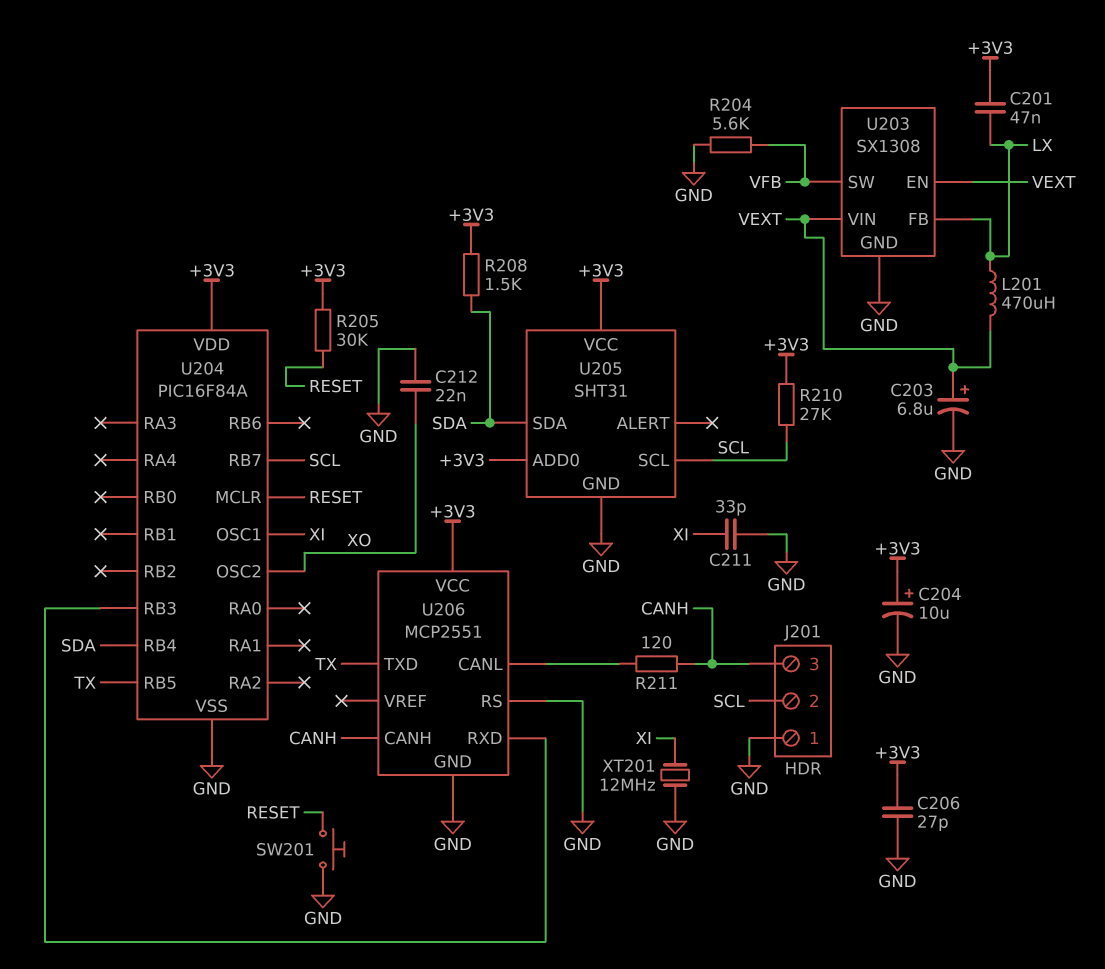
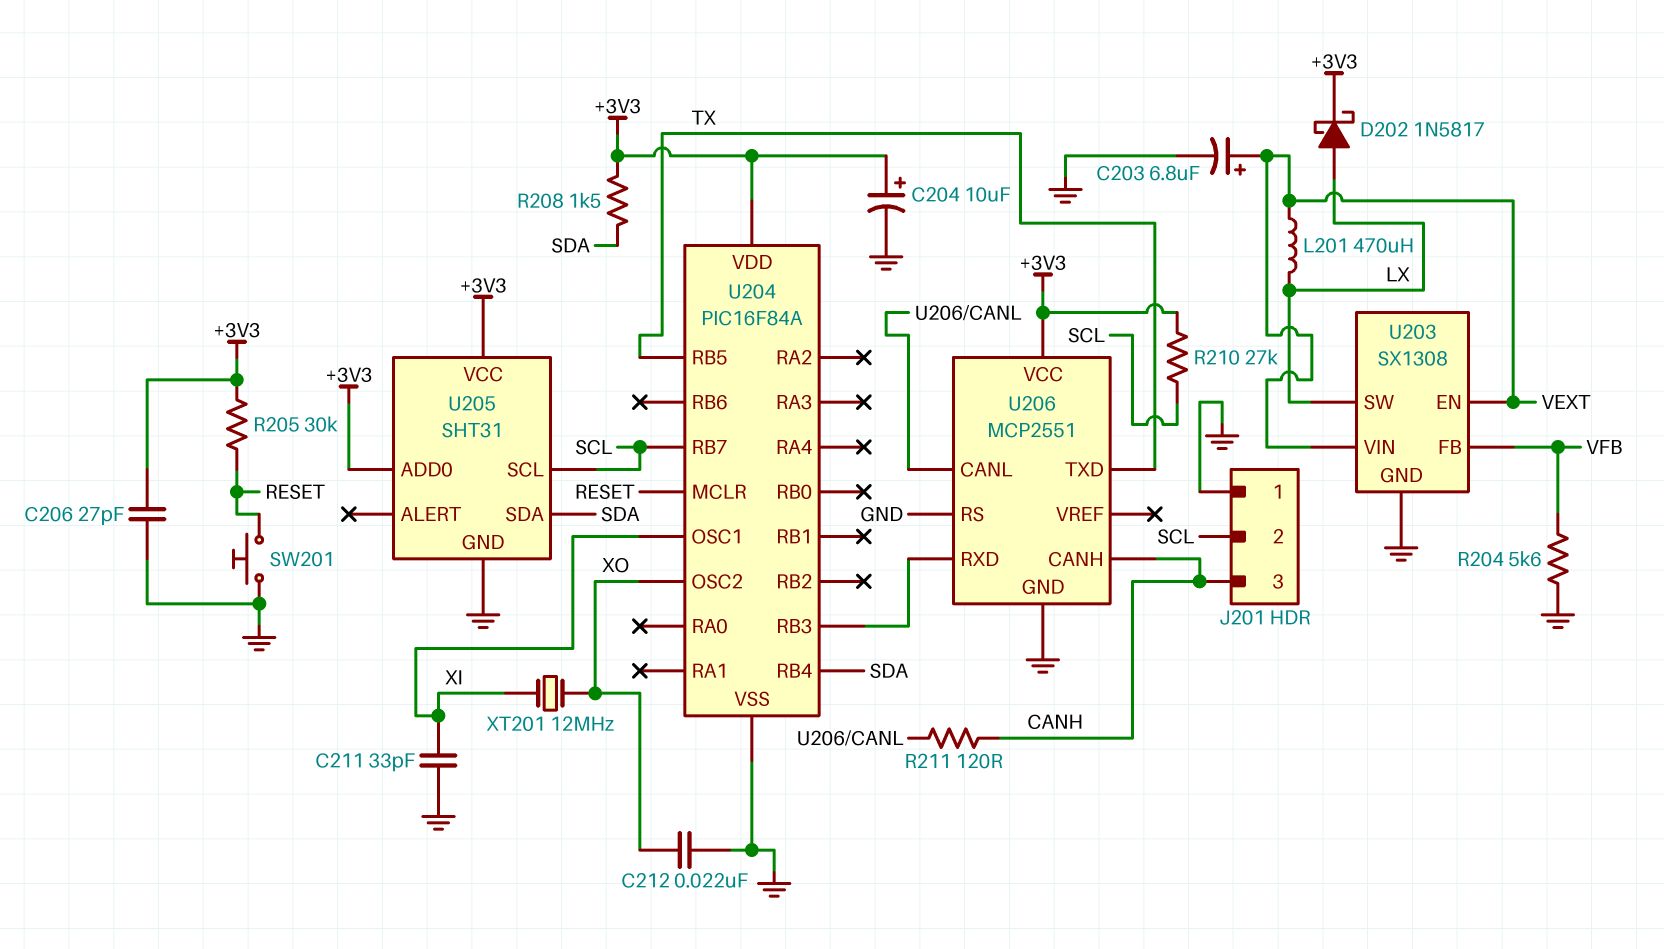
C201: 47nF (+3V3, LX) -> none
D202: none -> schottky 1N5817 (A LX, K +3V3)
U203 pin FB: LX -> VFB
U203 pin SW: VFB -> LX
XT201: 12MHz (GND, XI) -> 12MHz (XI, XO)

